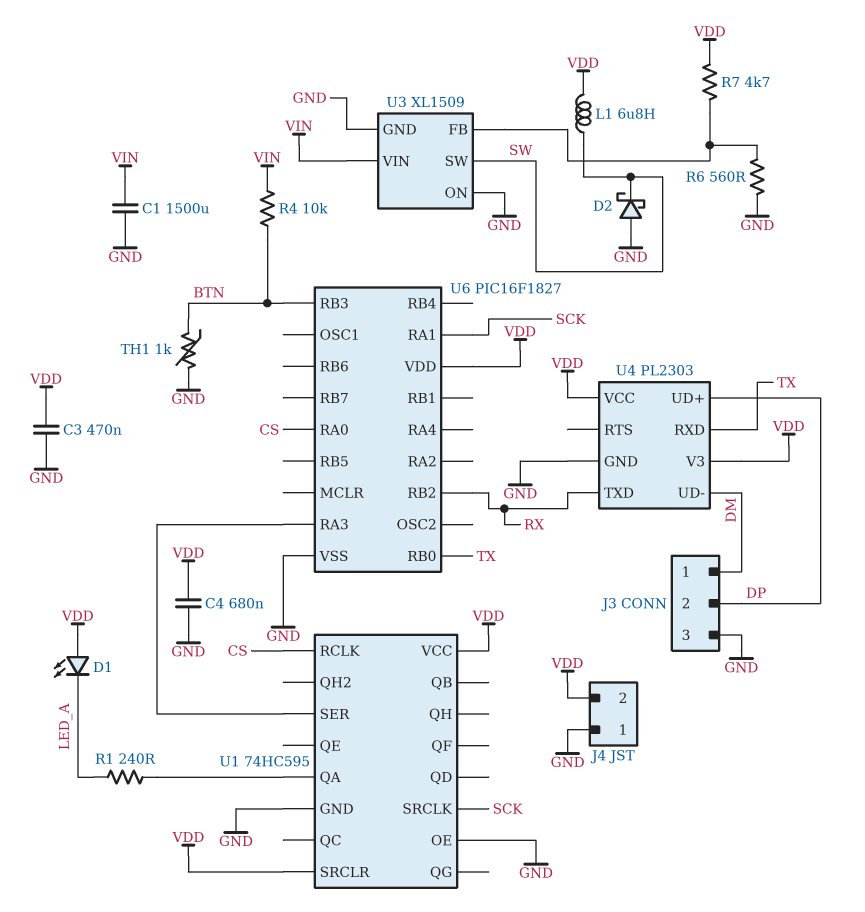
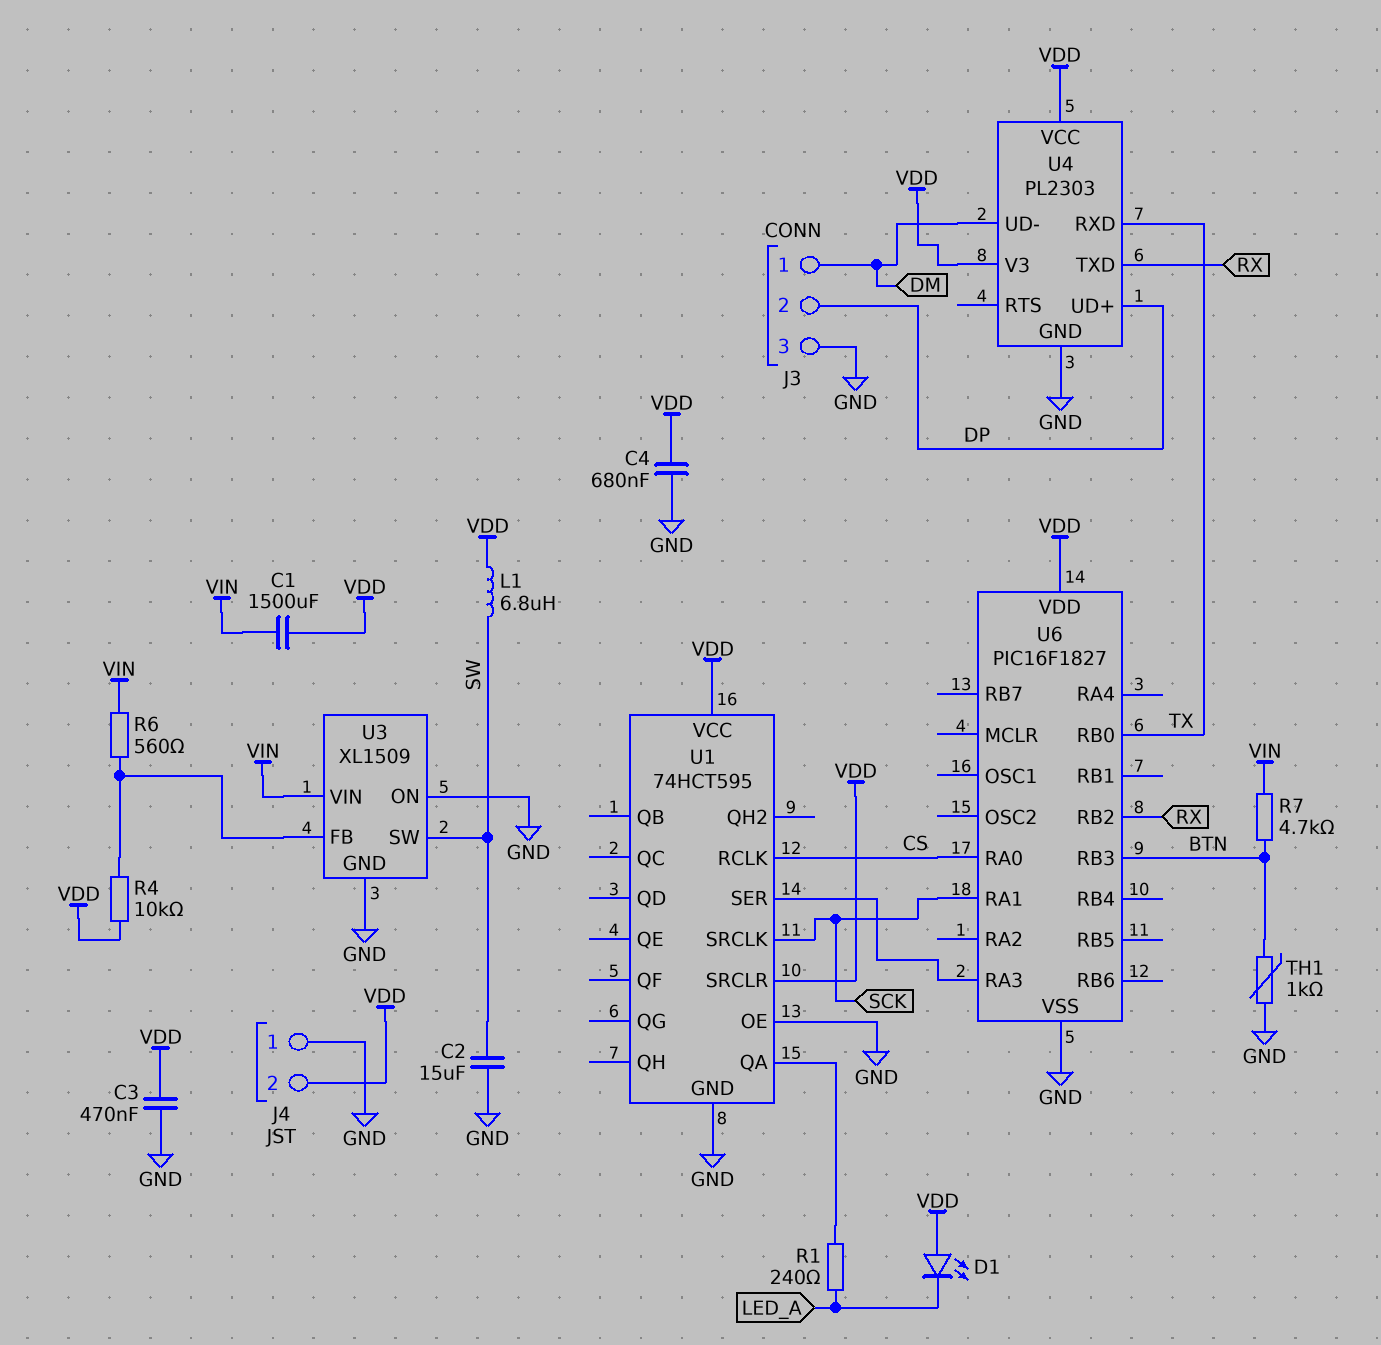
C1: 1500uF (GND, VIN) -> 1500uF (VDD, VIN)
C2: none -> 15uF (GND, SW)
D2: schottky (A GND, K SW) -> none
R4: 10k (BTN, VIN) -> 10k (U3/FB, VDD)
R6: 560 (GND, U3/FB) -> 560 (U3/FB, VIN)
R7: 4.7k (U3/FB, VDD) -> 4.7k (BTN, VIN)
U1: 74HC595 -> 74HCT595

